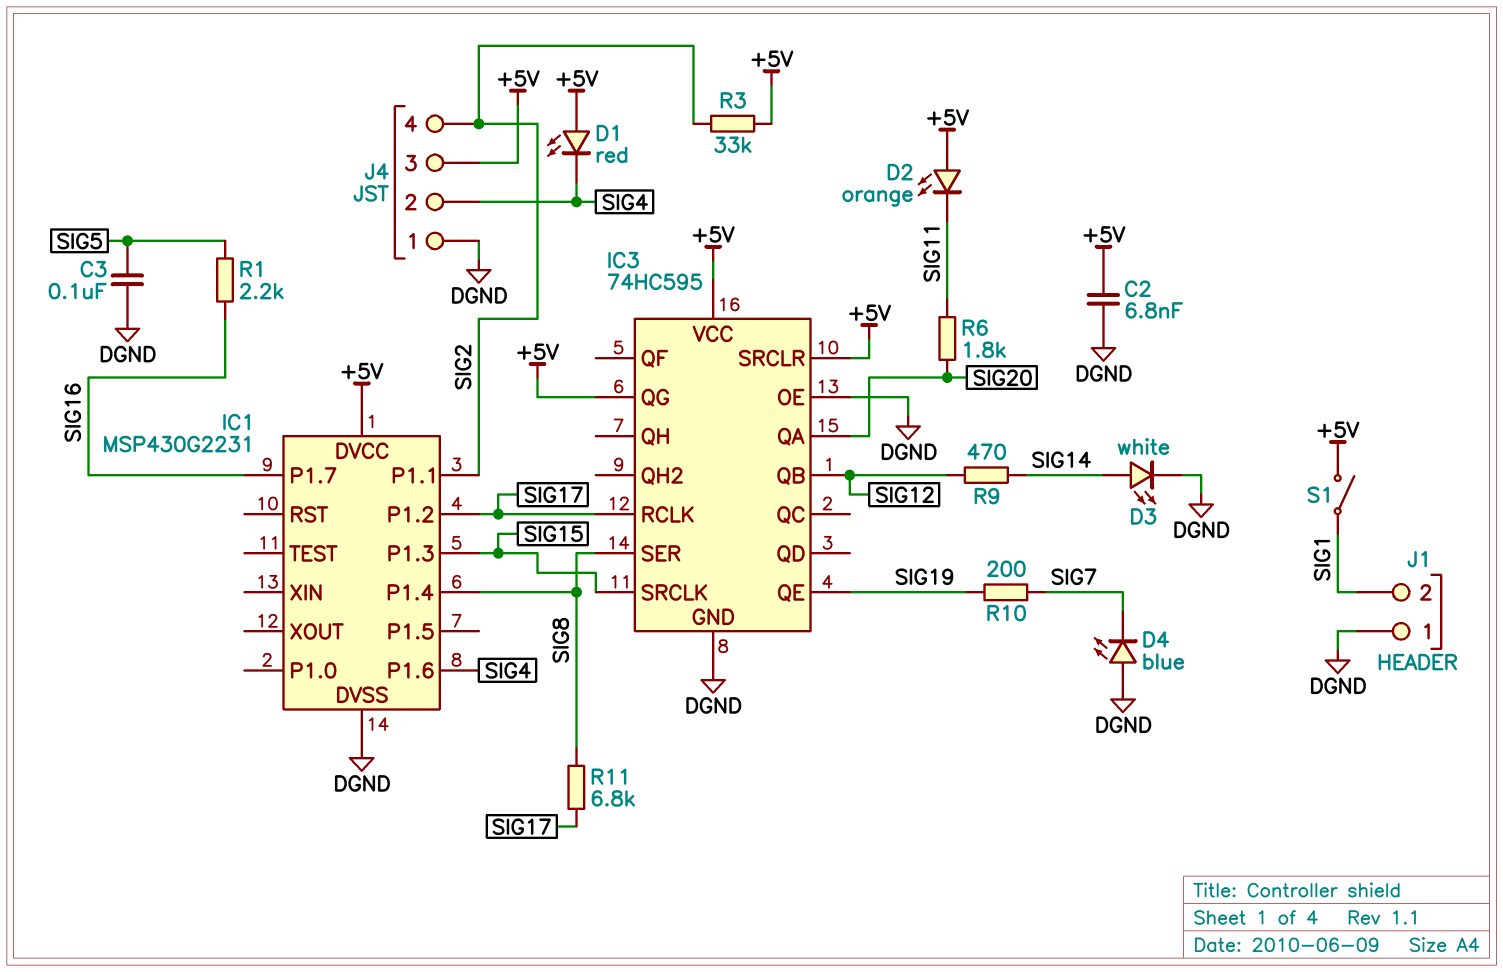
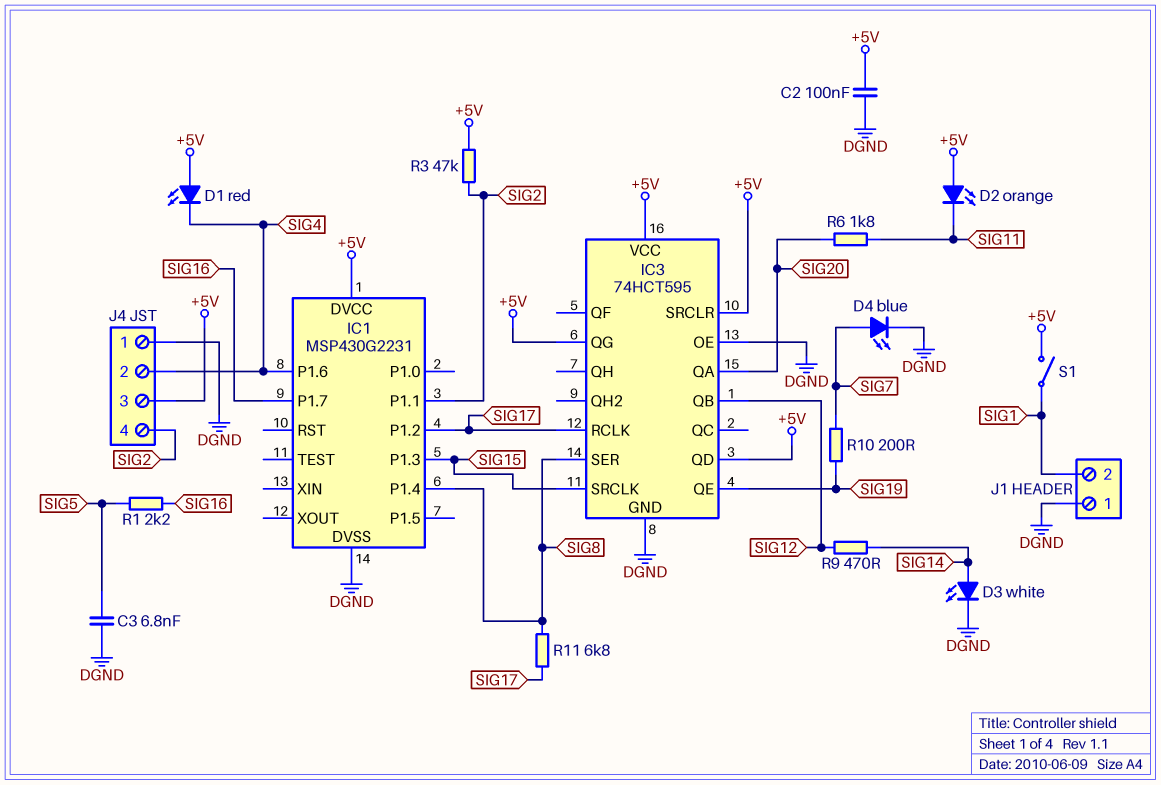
C2: 6.8nF (+5V, DGND) -> 100nF (+5V, DGND)
C3: 100nF (DGND, SIG5) -> 6.8nF (DGND, SIG5)
D4: LED blue (A DGND, K SIG7) -> LED blue (A SIG7, K DGND)
IC3: 74HC595 -> 74HCT595
IC3 pin QD: none -> +5V
R3: 33k (+5V, SIG2) -> 47k (+5V, SIG2)

